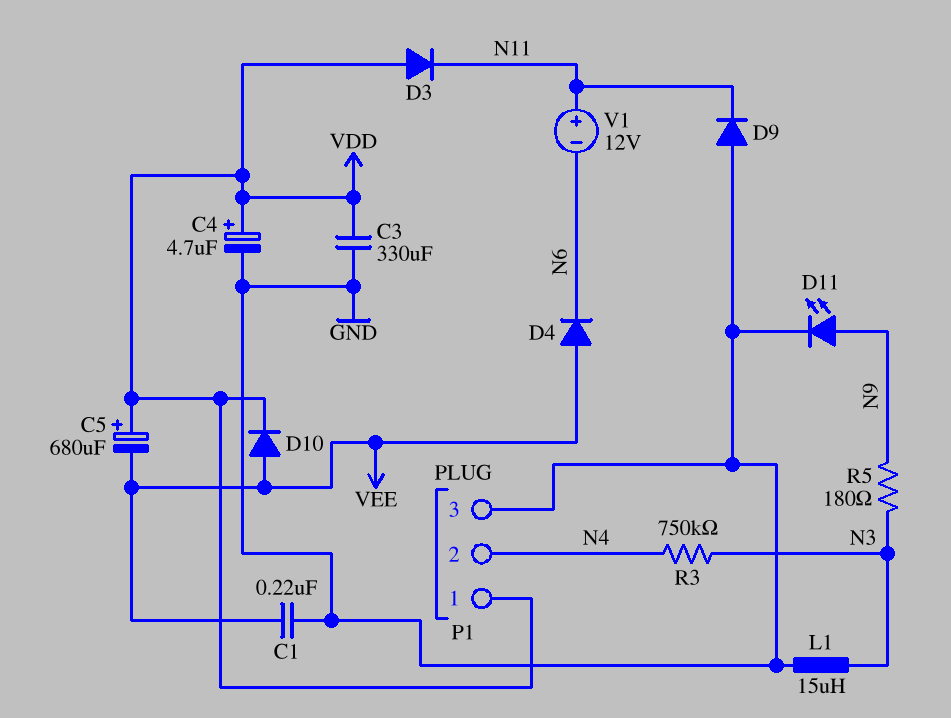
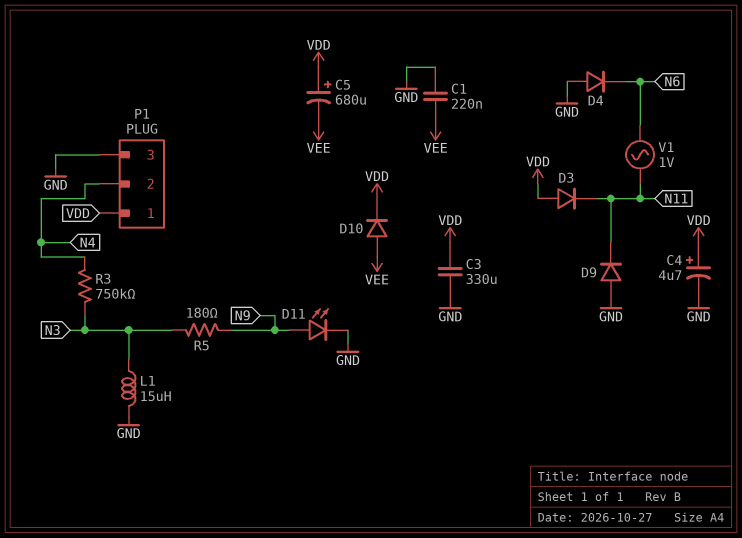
D4: diode (A VEE, K N6) -> diode (A GND, K N6)
V1: 12V (plus N11, minus N6) -> AC 1V (N6, N11)

